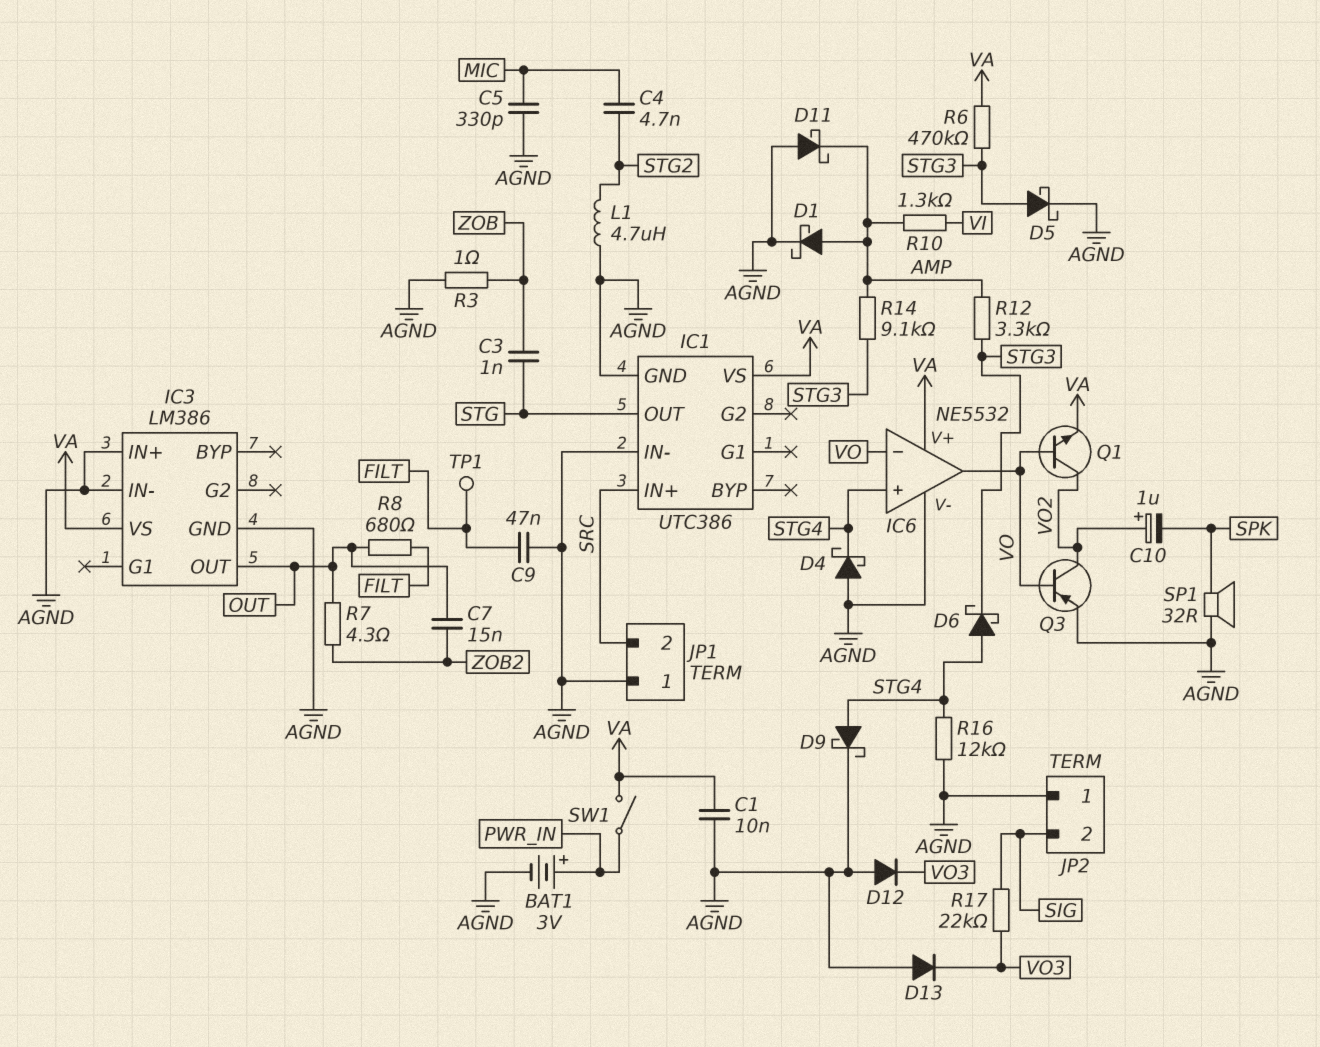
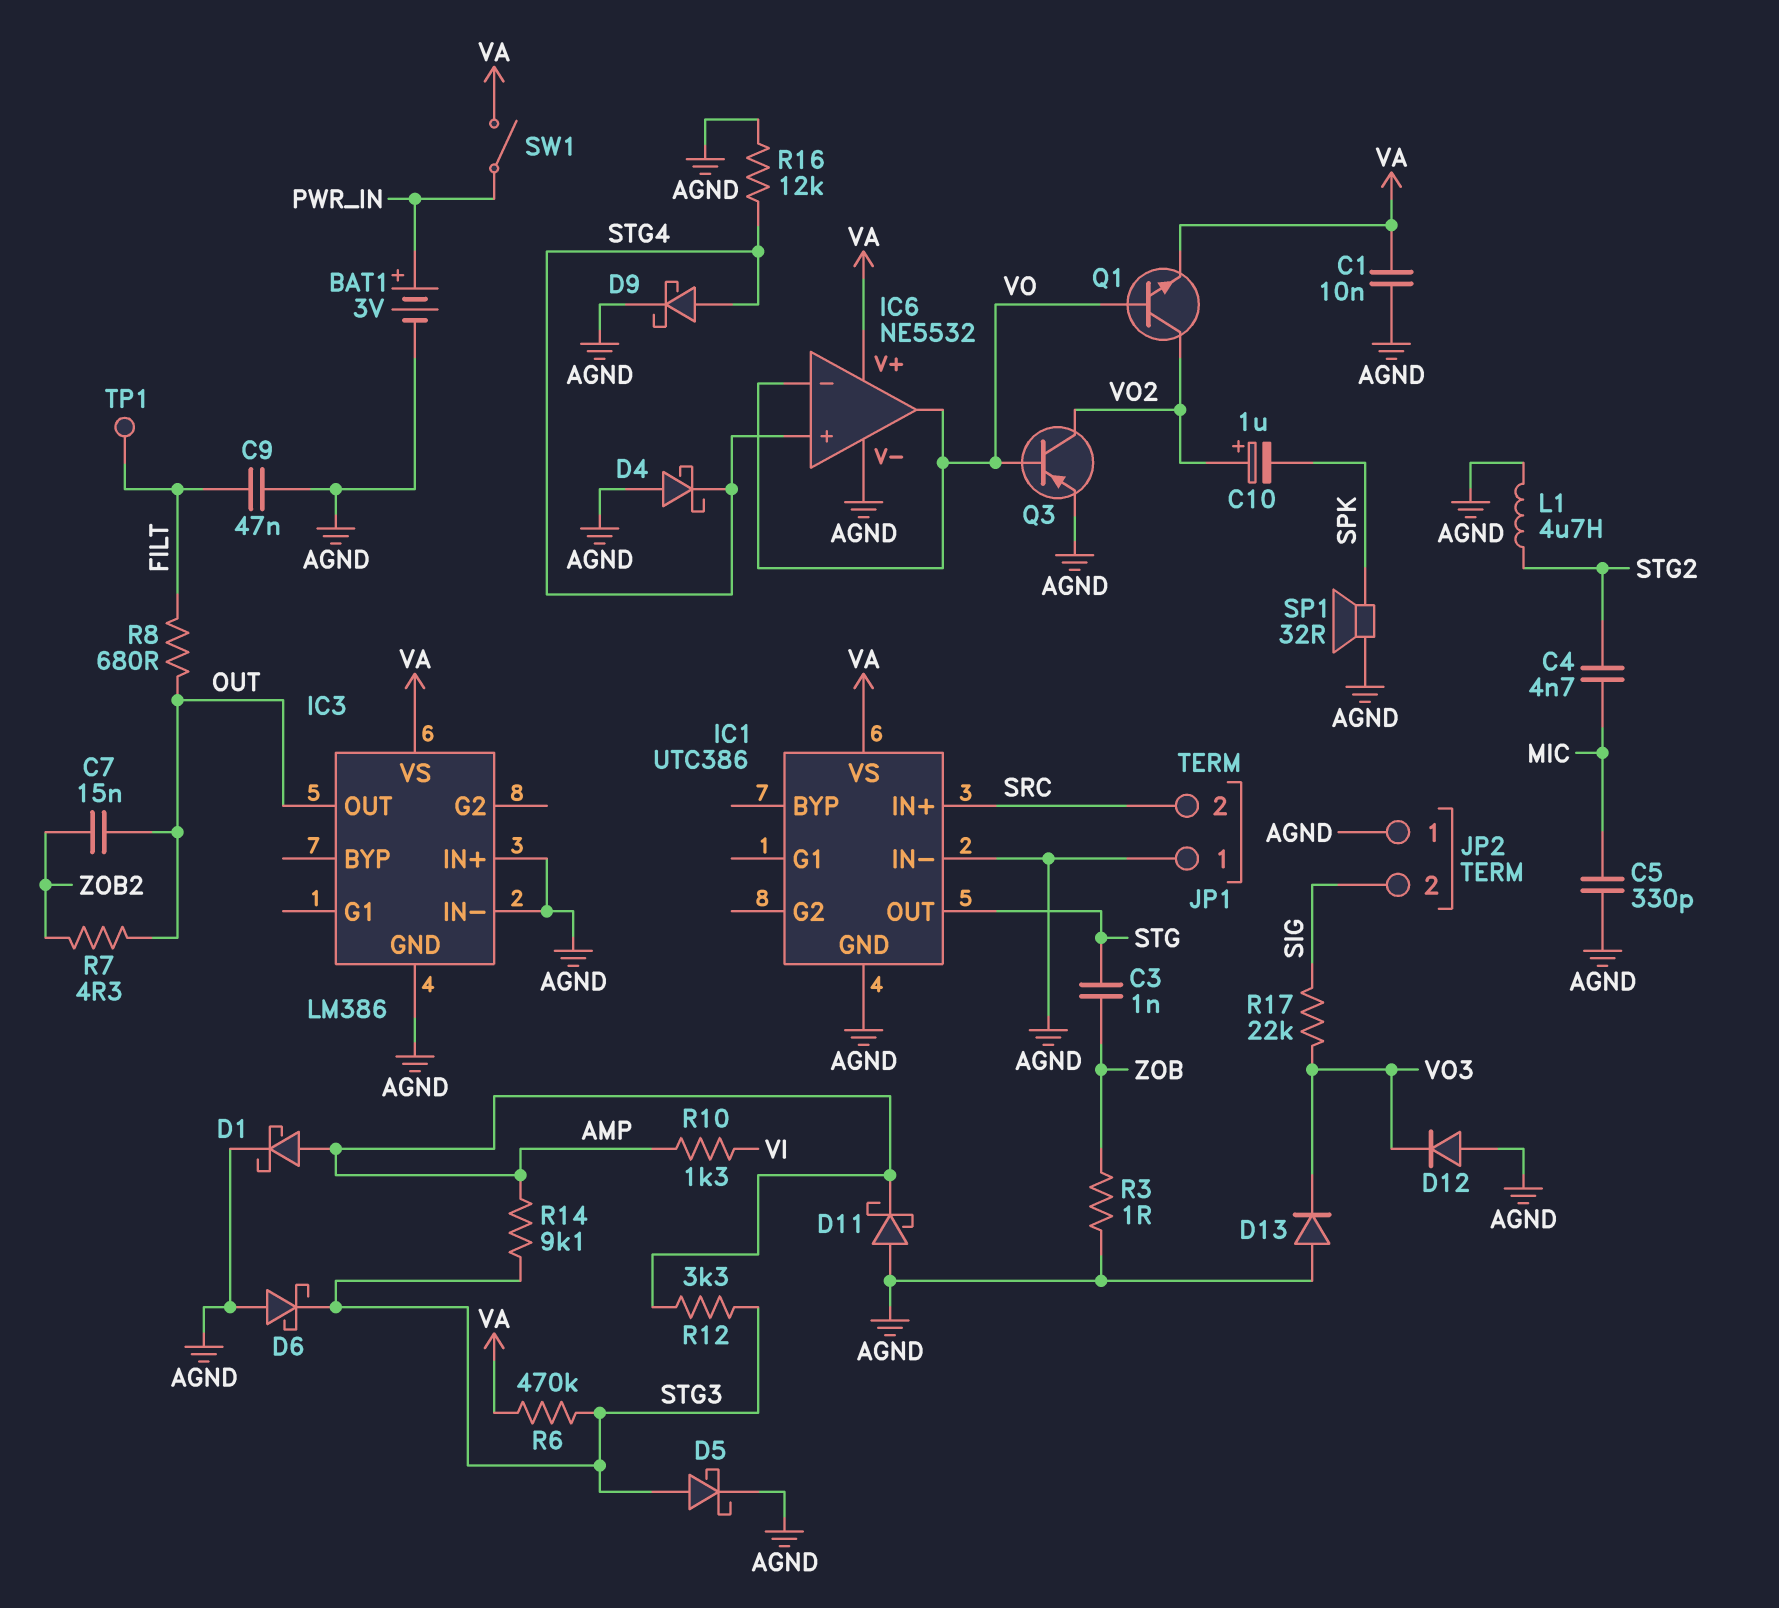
D6: schottky (A STG4, K STG3) -> schottky (A AGND, K STG3)

